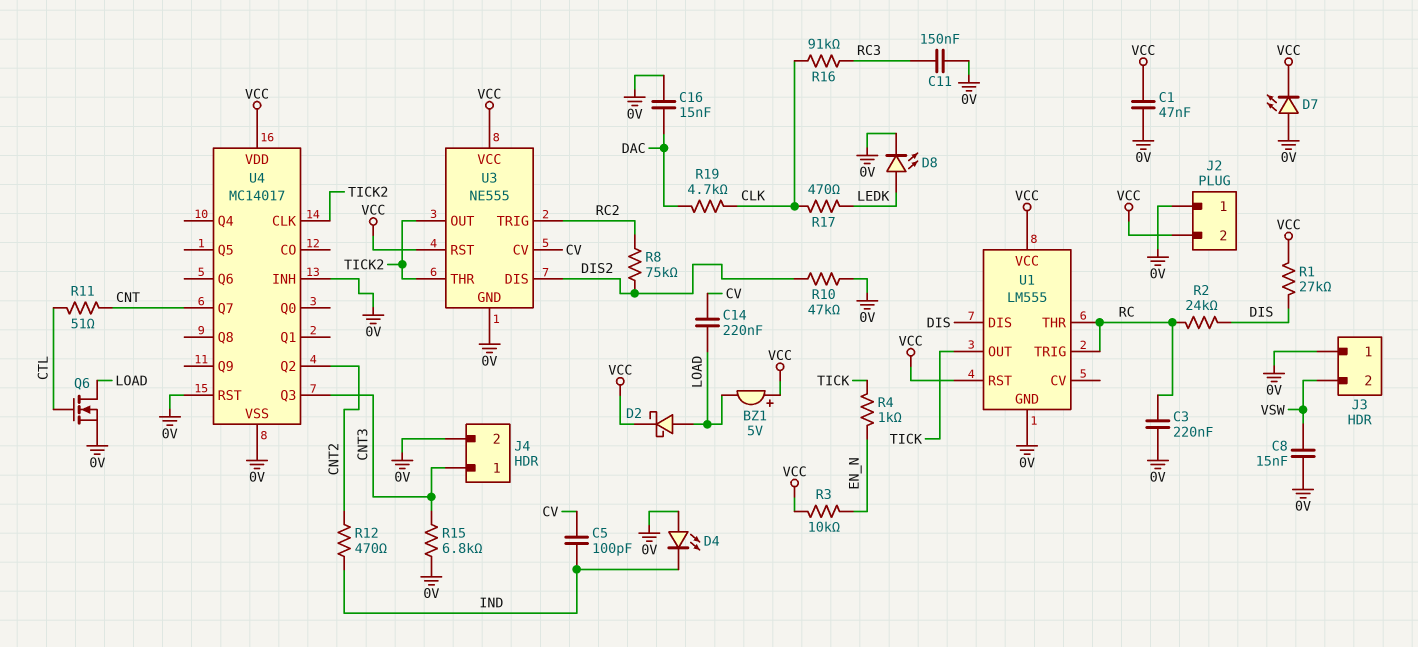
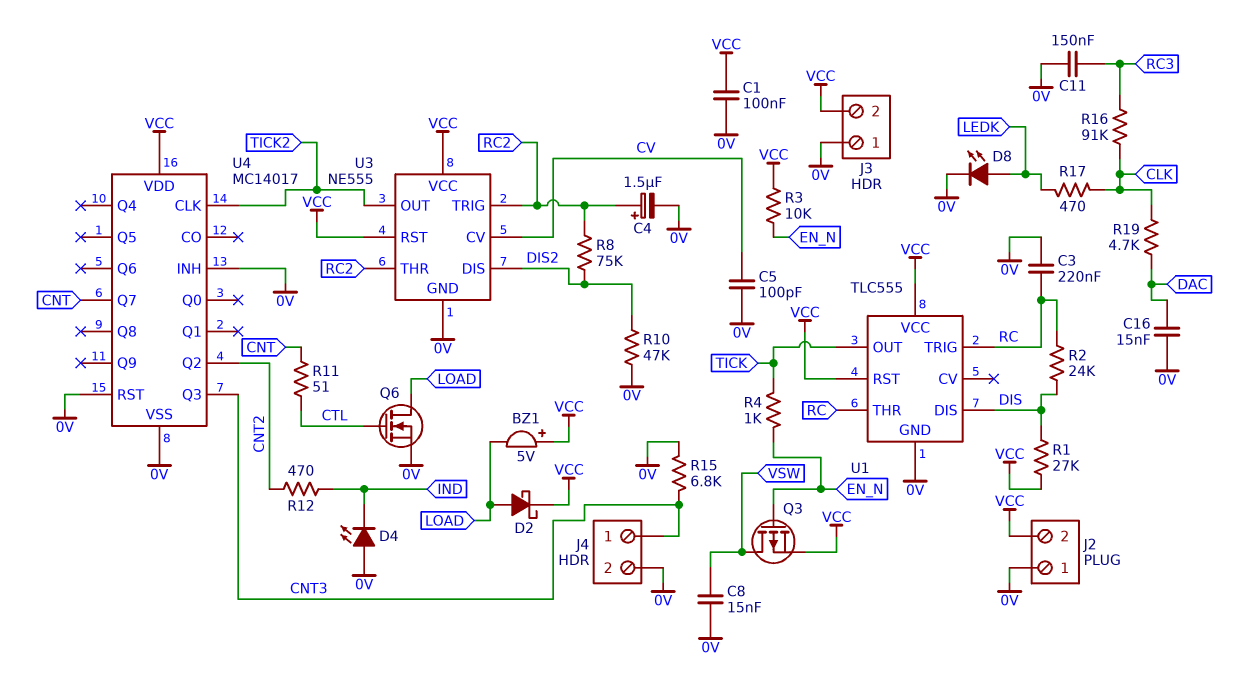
C1: 47nF (0V, VCC) -> 100nF (0V, VCC)
C4: none -> 1.5uF (plus RC2, minus 0V)
C5: 100pF (CV, IND) -> 100pF (0V, CV)
C14: 220nF (CV, LOAD) -> none
D7: LED (A 0V, K VCC) -> none
J3 pin 2: VSW -> VCC
Q3: none -> PMOS (G EN_N, D VSW, S VCC)
U1: LM555 -> TLC555
U3 pin THR: TICK2 -> RC2

